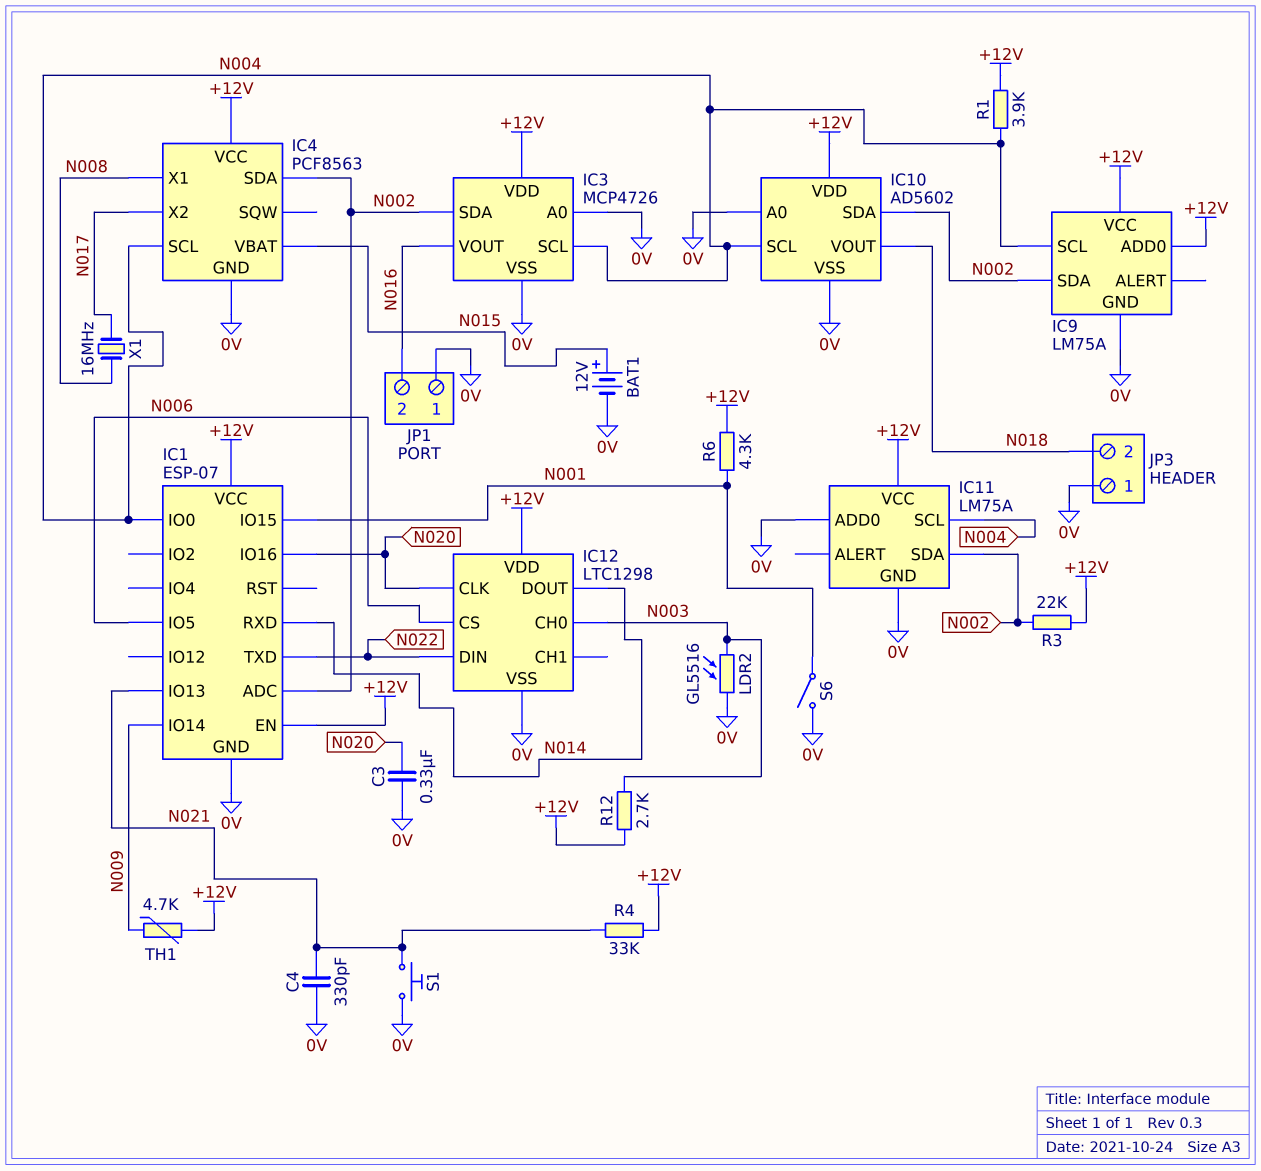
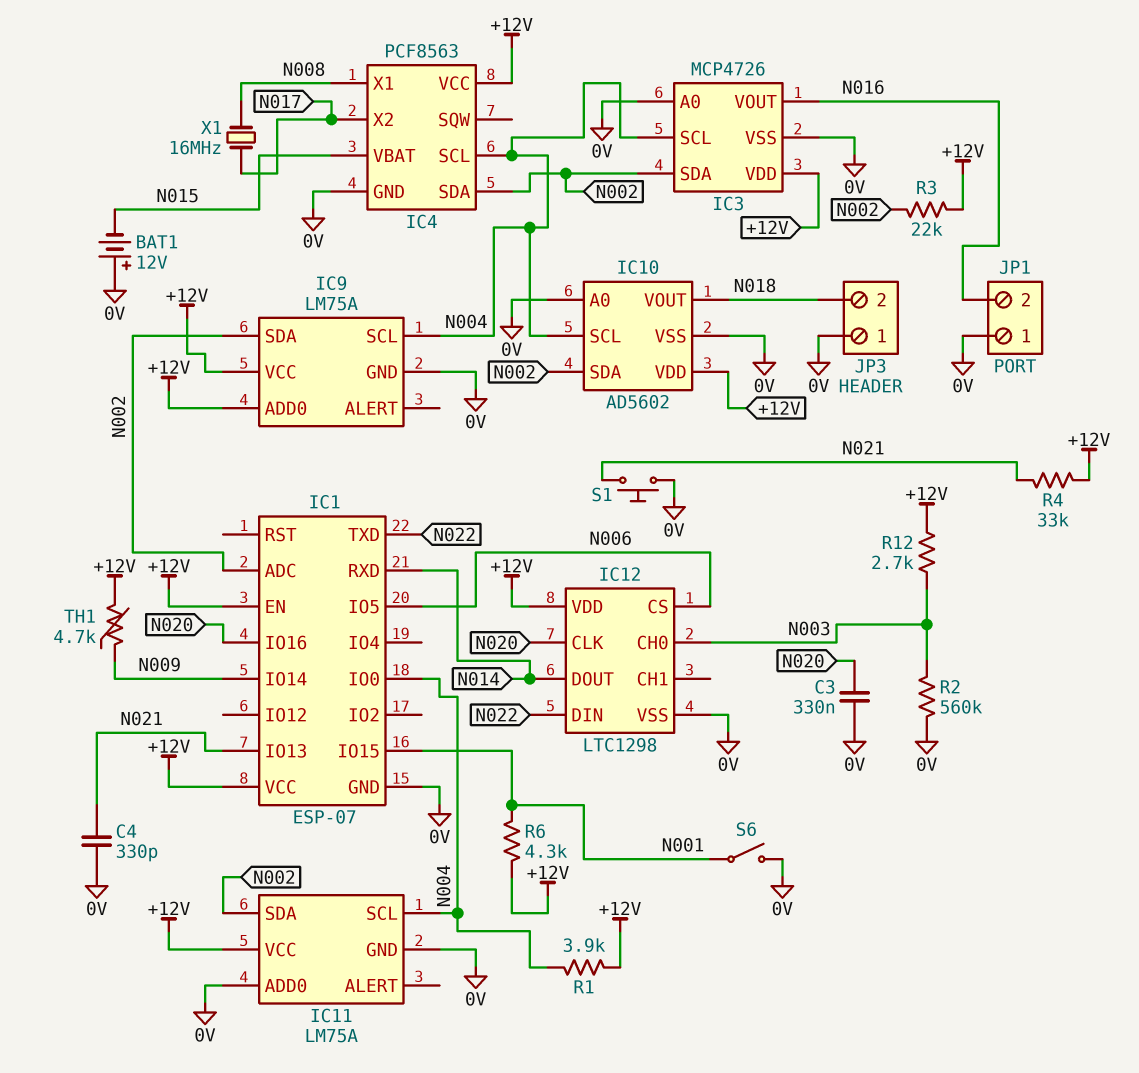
BAT1: 12V (plus N015, minus 0V) -> 12V (plus 0V, minus N015)
LDR2: GL5516 (0V, N003) -> none
R2: none -> 560k (0V, N003)

